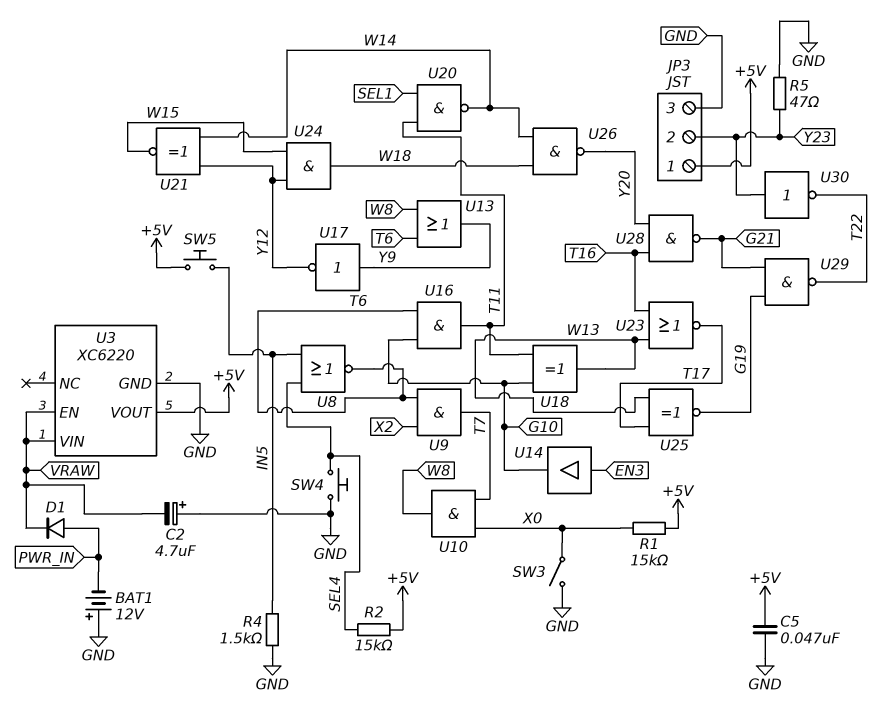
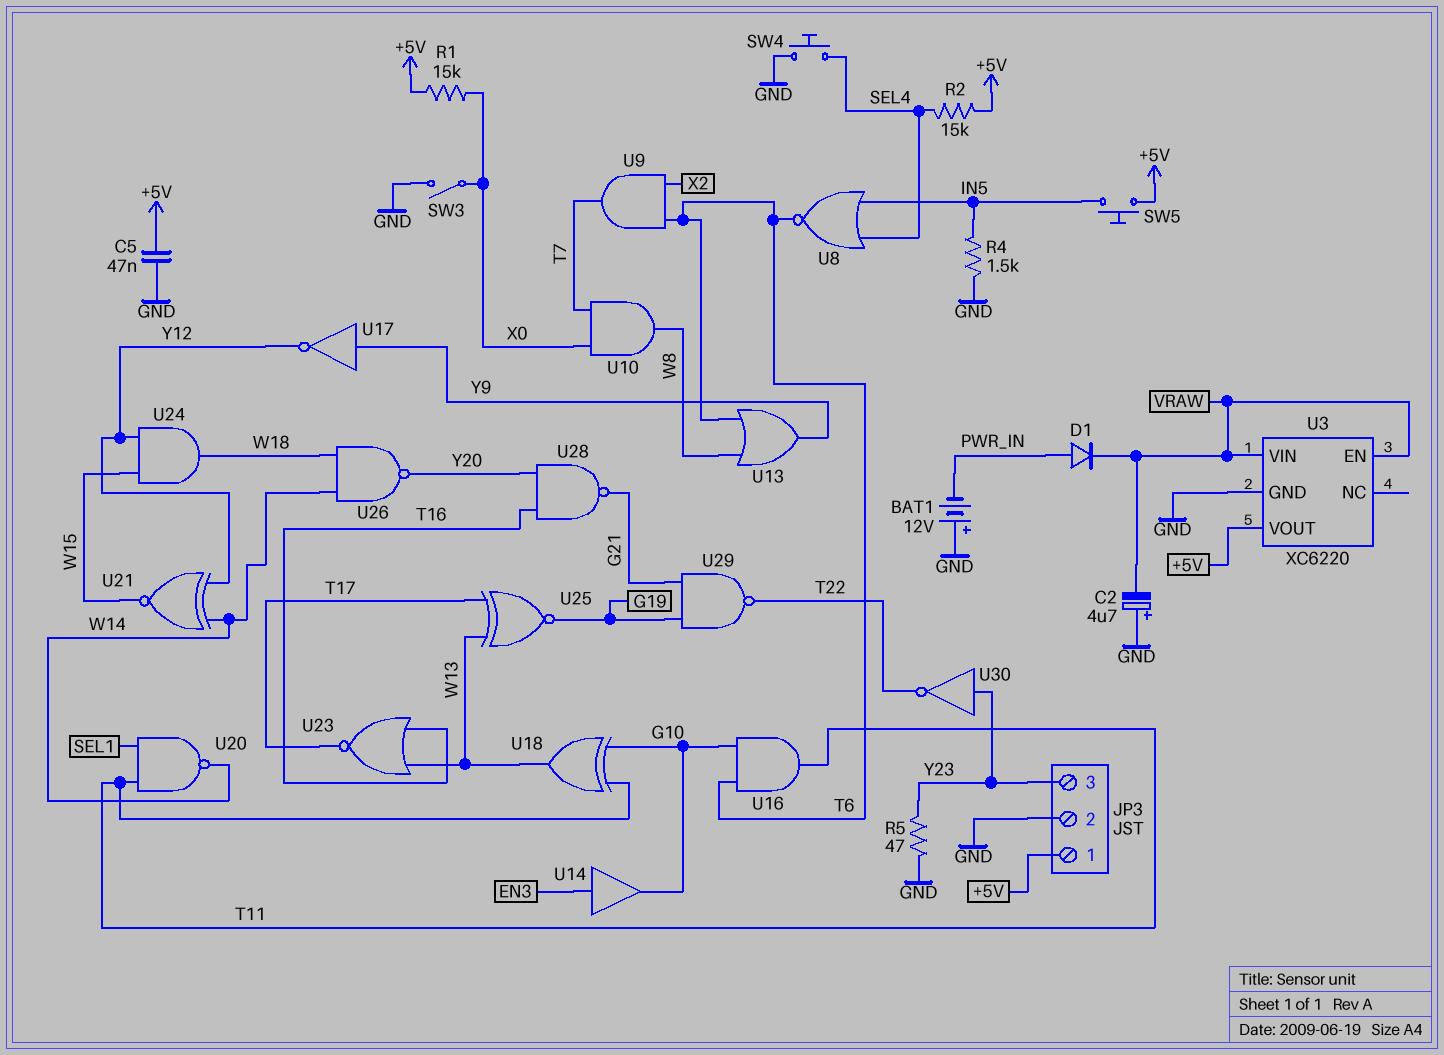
JP3 pin 2: Y23 -> GND
JP3 pin 3: GND -> Y23

